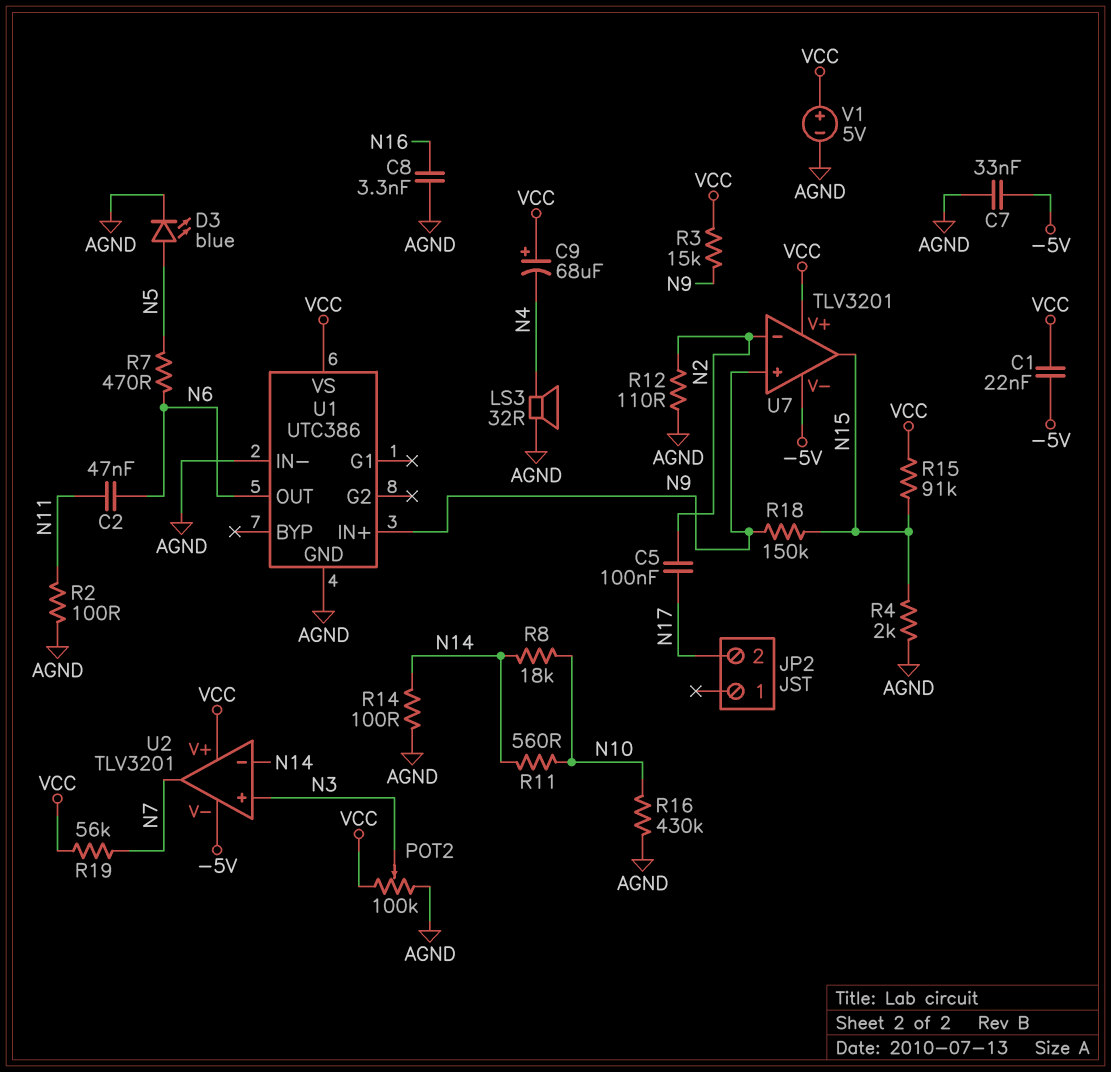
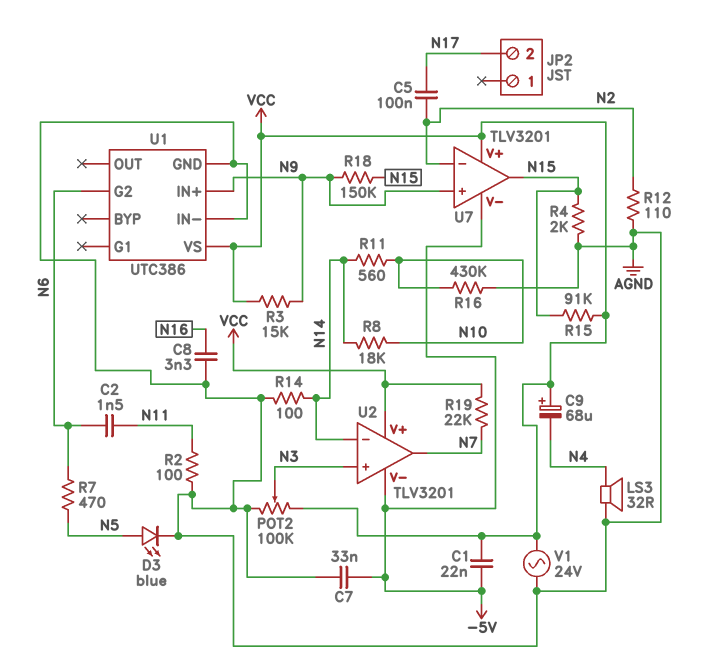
C2: 47nF (N6, N11) -> 1.5nF (N6, N11)
R19: 56k (N7, VCC) -> 22k (N7, VCC)
U1 pin G2: none -> N6
U1 pin OUT: N6 -> none
V1: 5V (plus VCC, minus AGND) -> AC 24V (AGND, VCC)

